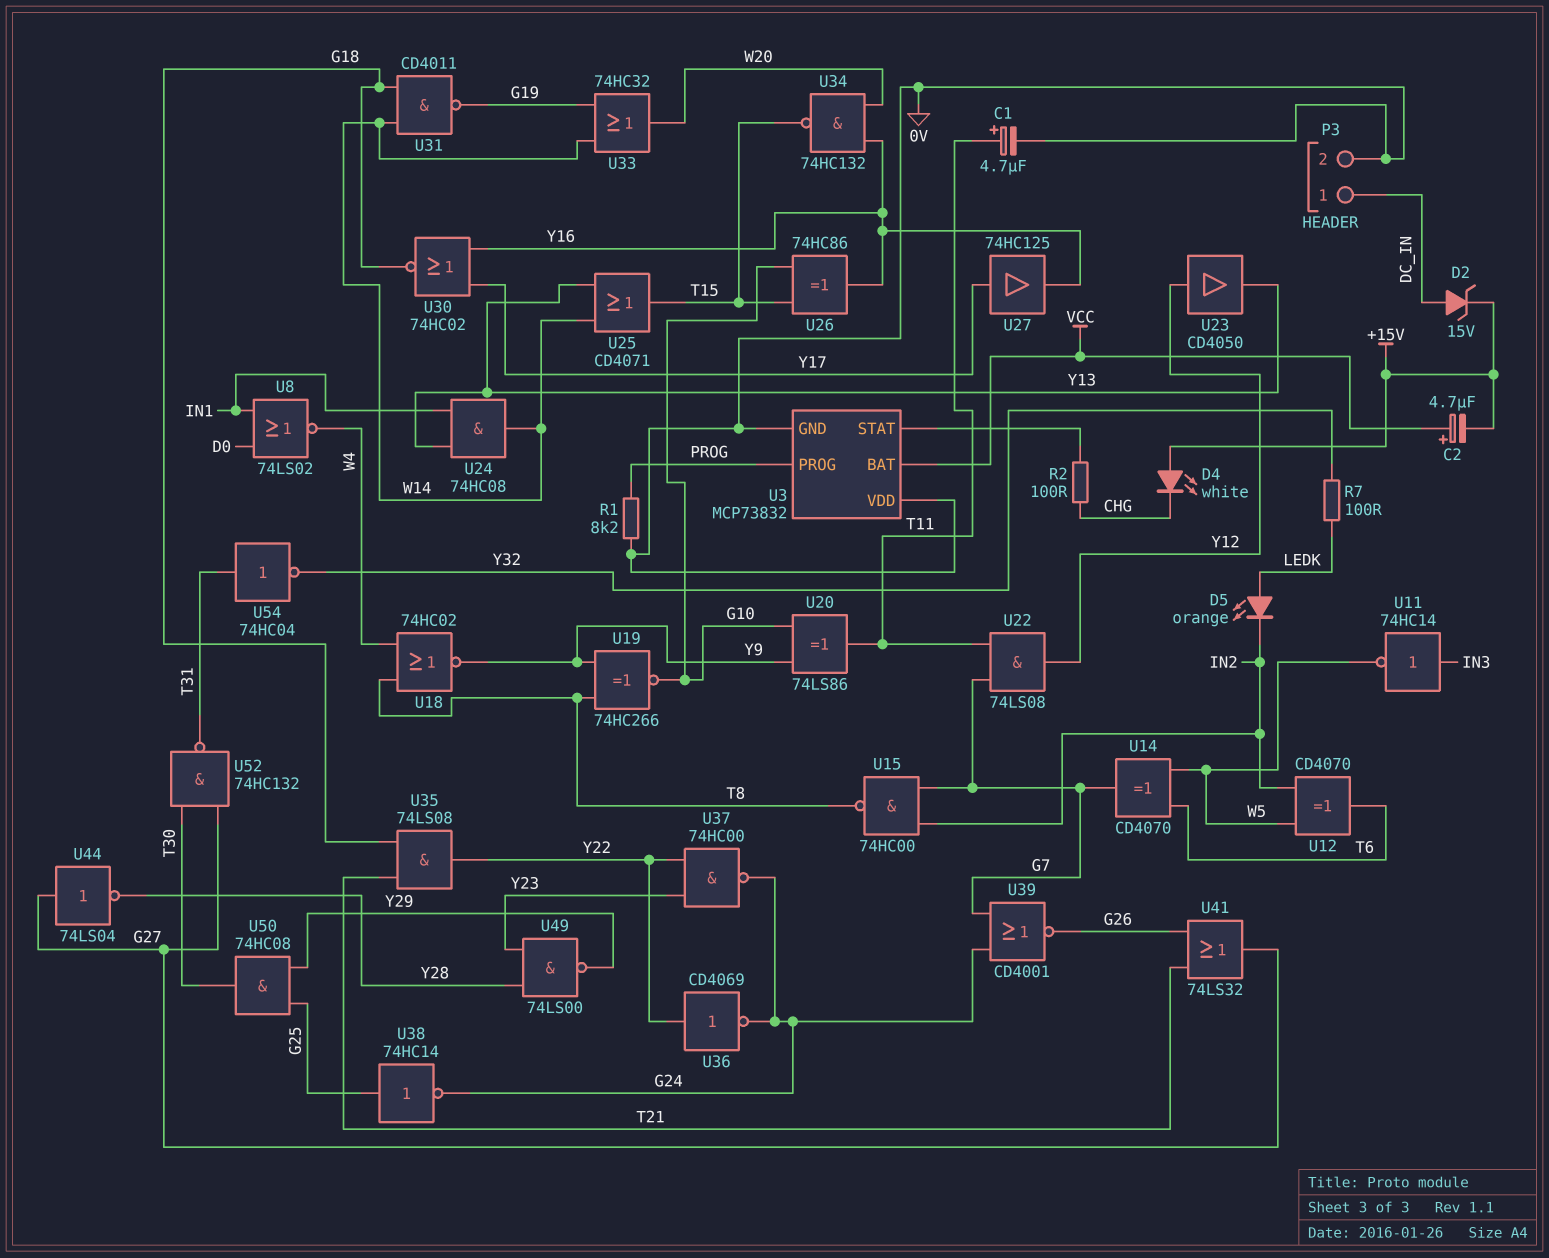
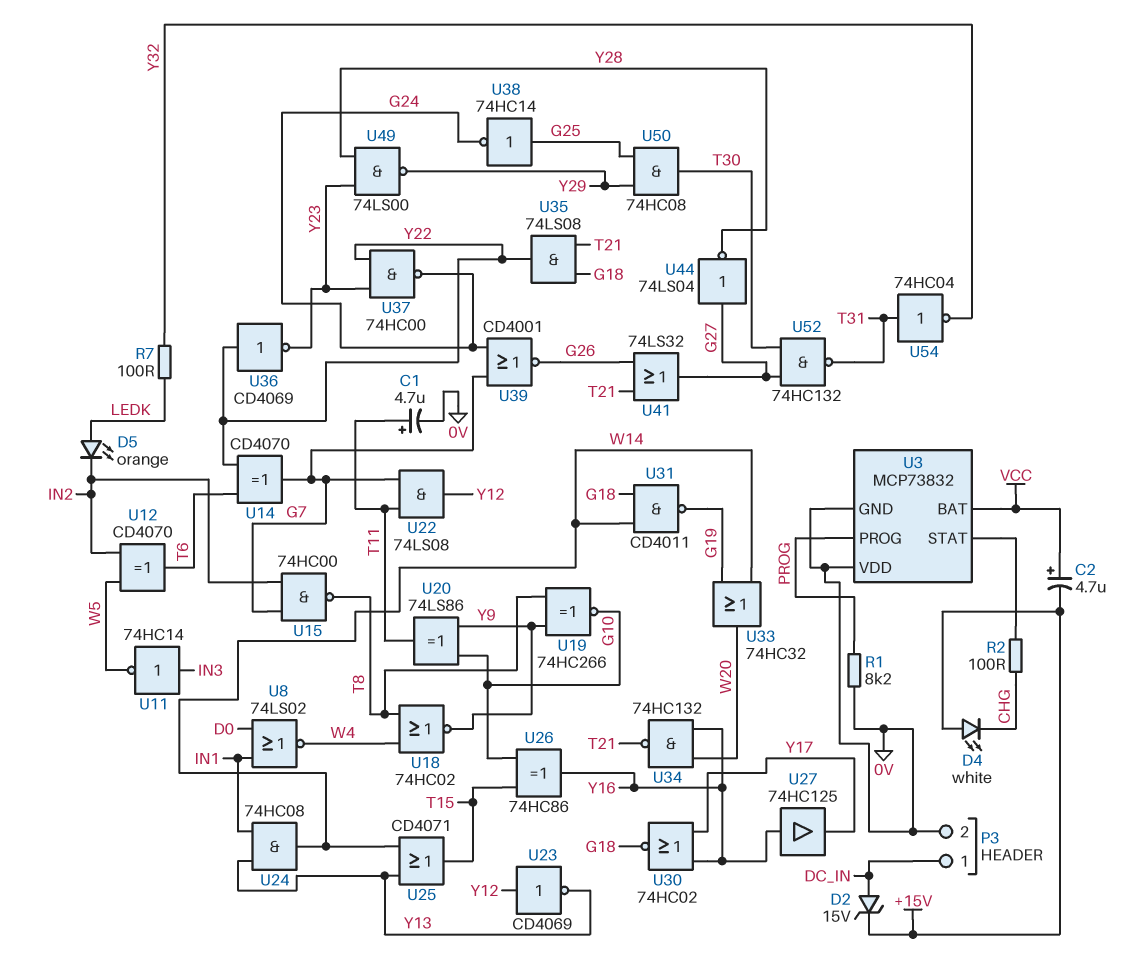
U14: XOR CD4070 (in T6, in W5, out G7) -> XOR CD4070 (in T6, in Y22, out G7)
U23: buffer CD4050 (in Y12, out Y13) -> NOT CD4069 (in Y12, out Y13)
U27: buffer 74HC125 (in Y17, out Y16) -> buffer 74HC125 (in Y16, out Y17)
U34: NAND 74HC132 (in W20, in Y16, out T15) -> NAND 74HC132 (in W20, in Y16, out T21)
U36: NOT CD4069 (in Y22, out G24) -> NOT CD4069 (in Y22, out Y23)

